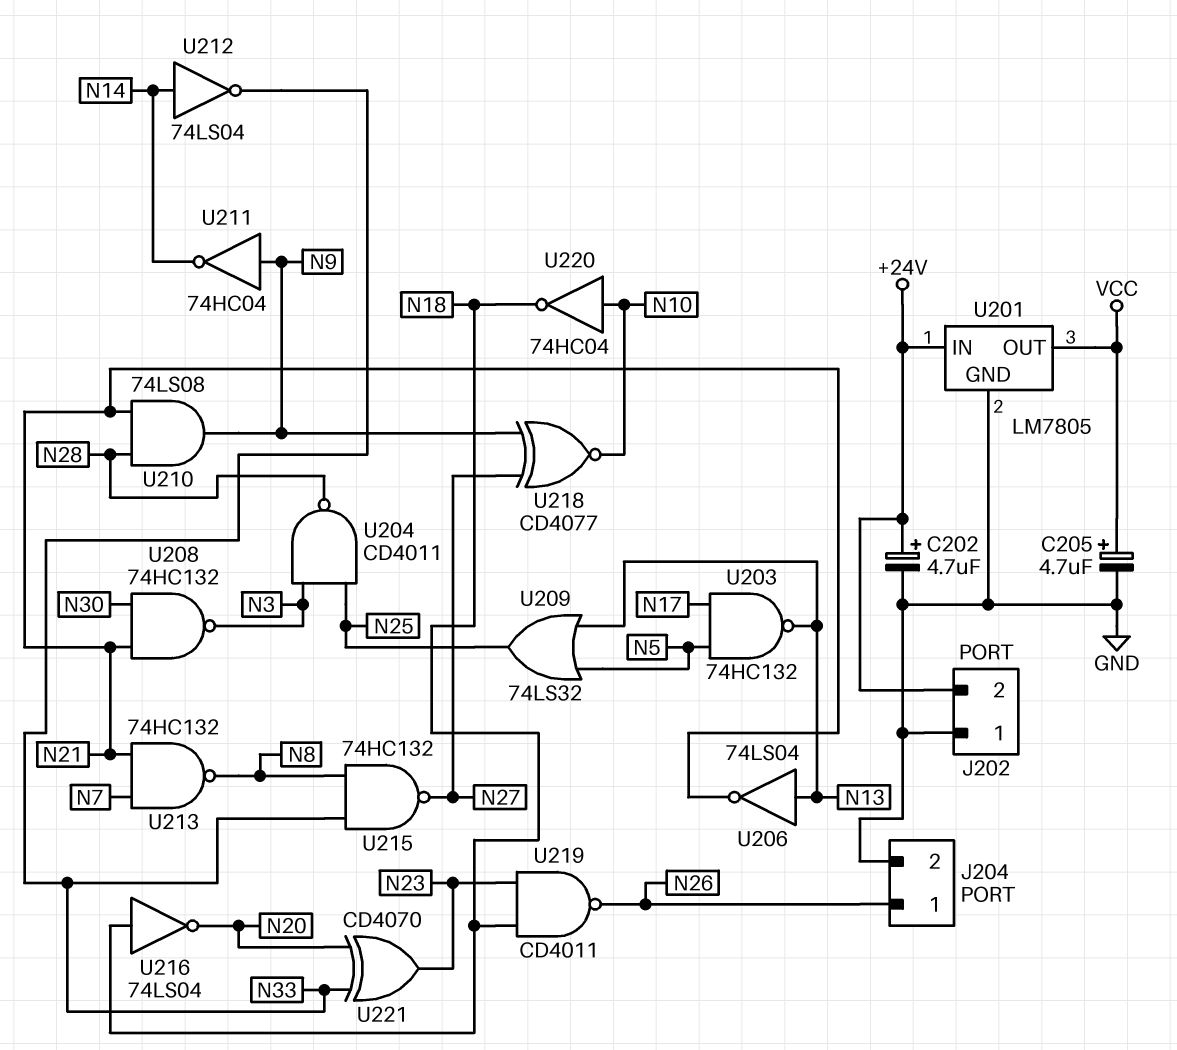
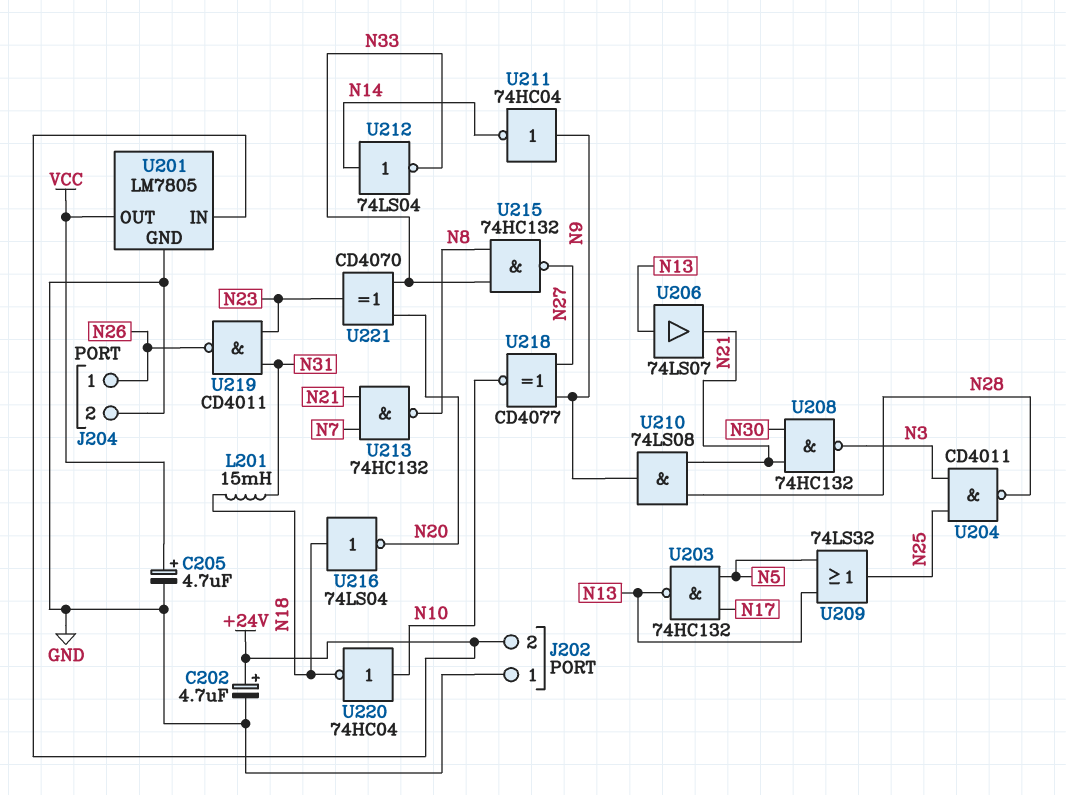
L201: none -> 15mH (N18, N31)
U206: NOT 74LS04 (in N13, out N21) -> buffer 74LS07 (in N13, out N21)
U219: NAND CD4011 (in N18, in N23, out N26) -> NAND CD4011 (in N23, in N31, out N26)

